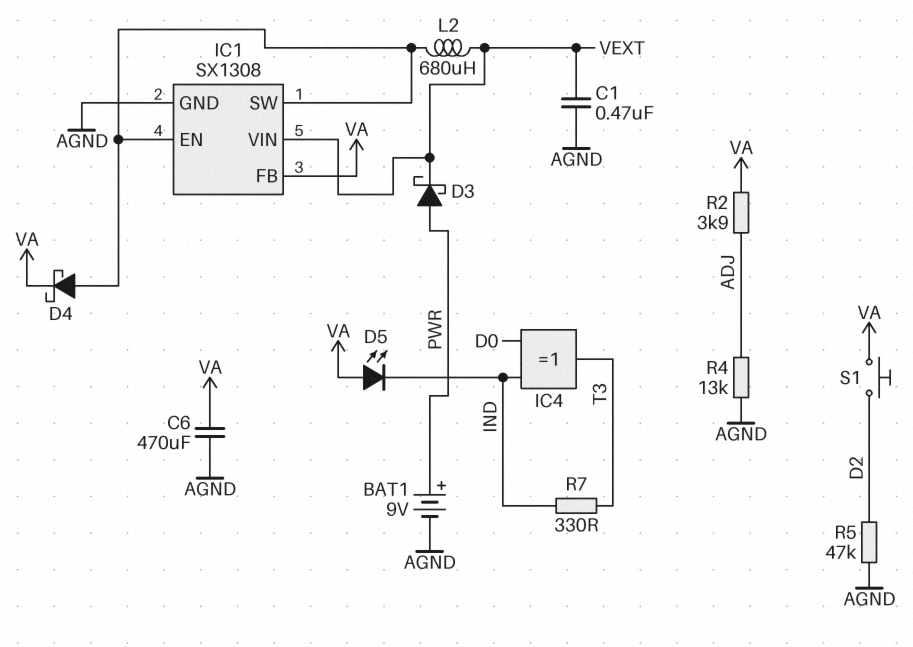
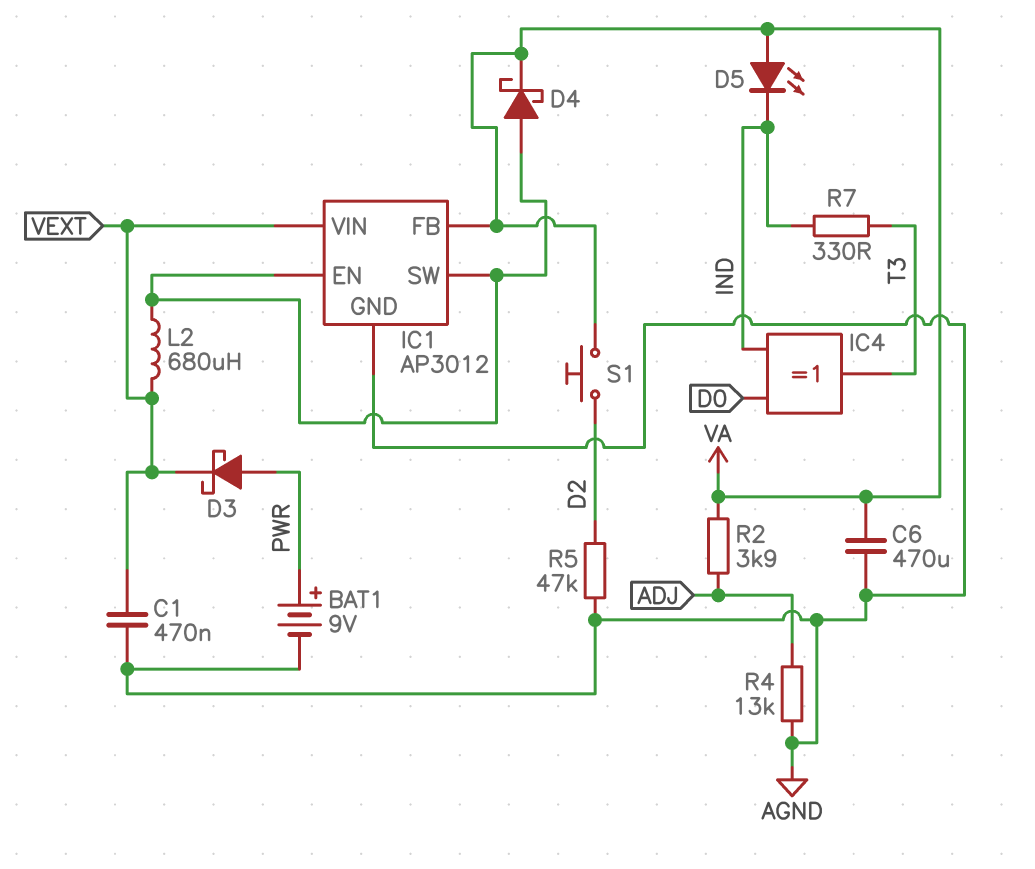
IC1: SX1308 -> AP3012

